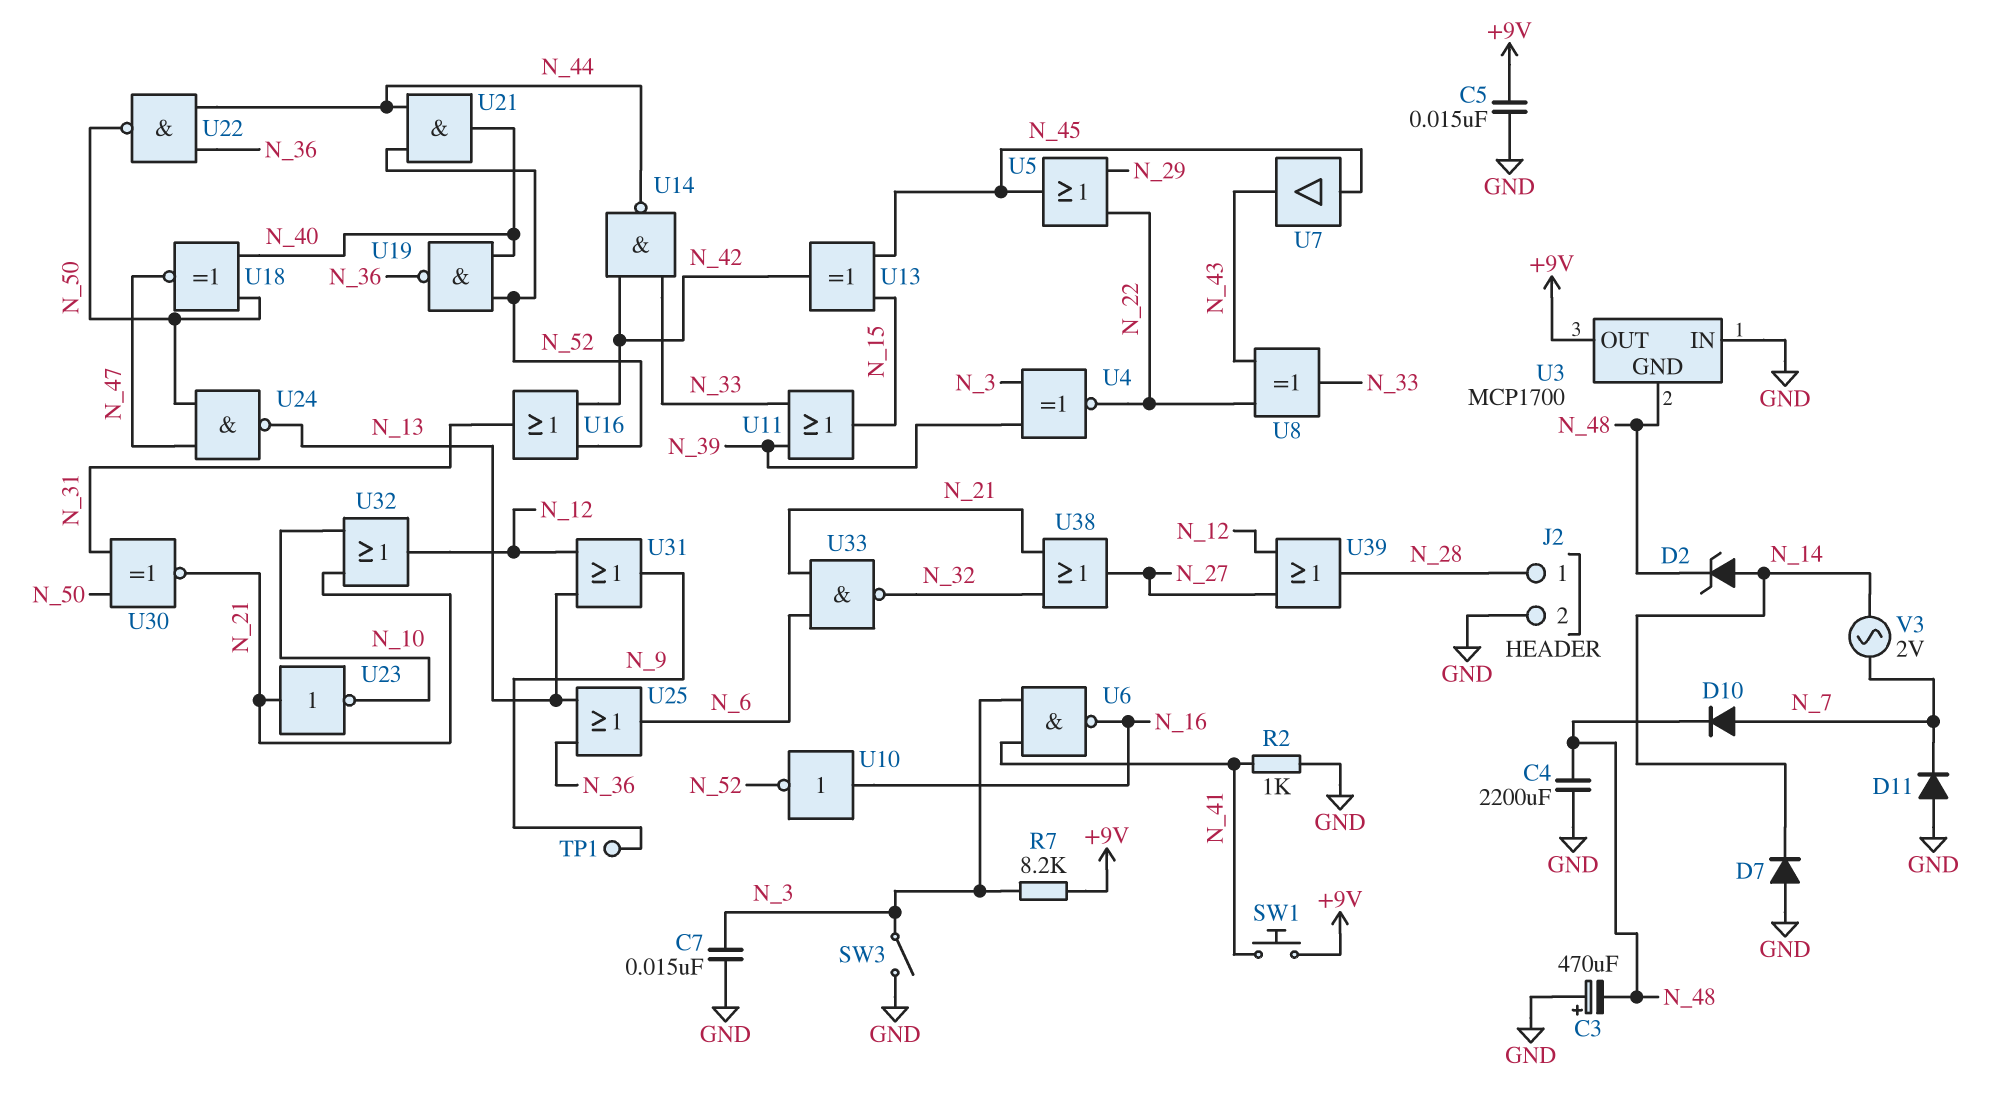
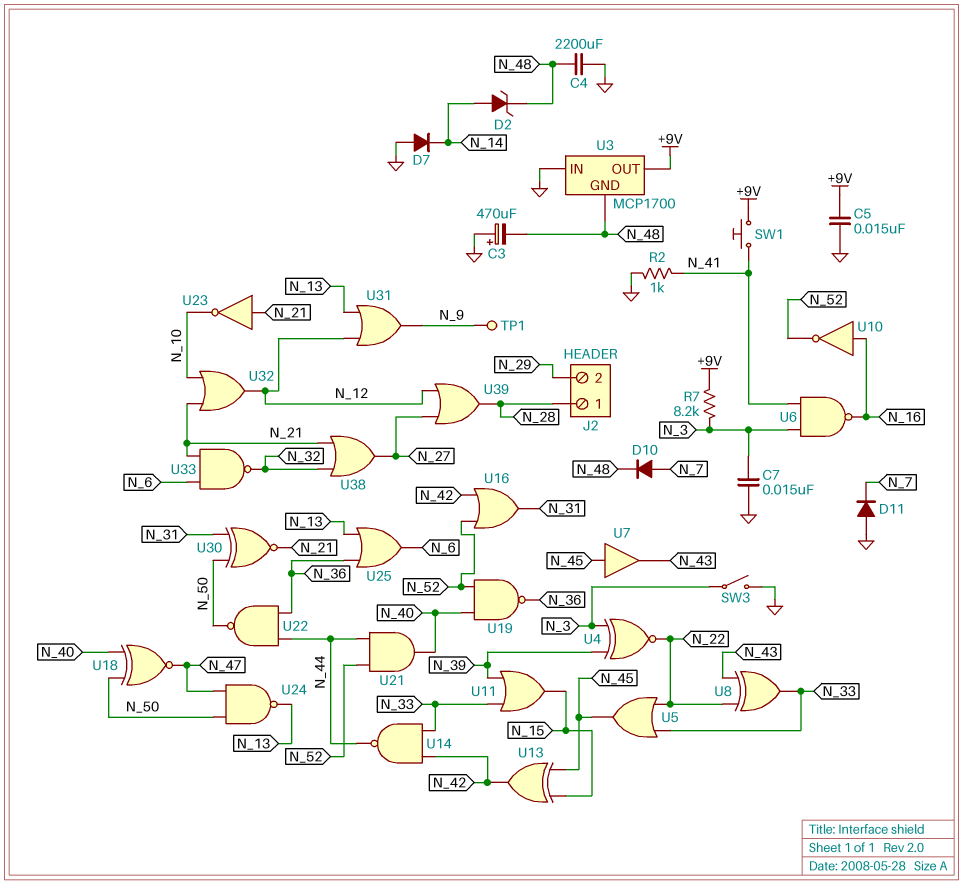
J2 pin 2: GND -> N_29
U5: OR (in N_22, in N_29, out N_45) -> OR (in N_22, in N_33, out N_45)
V3: AC 2V (N_7, N_14) -> none

